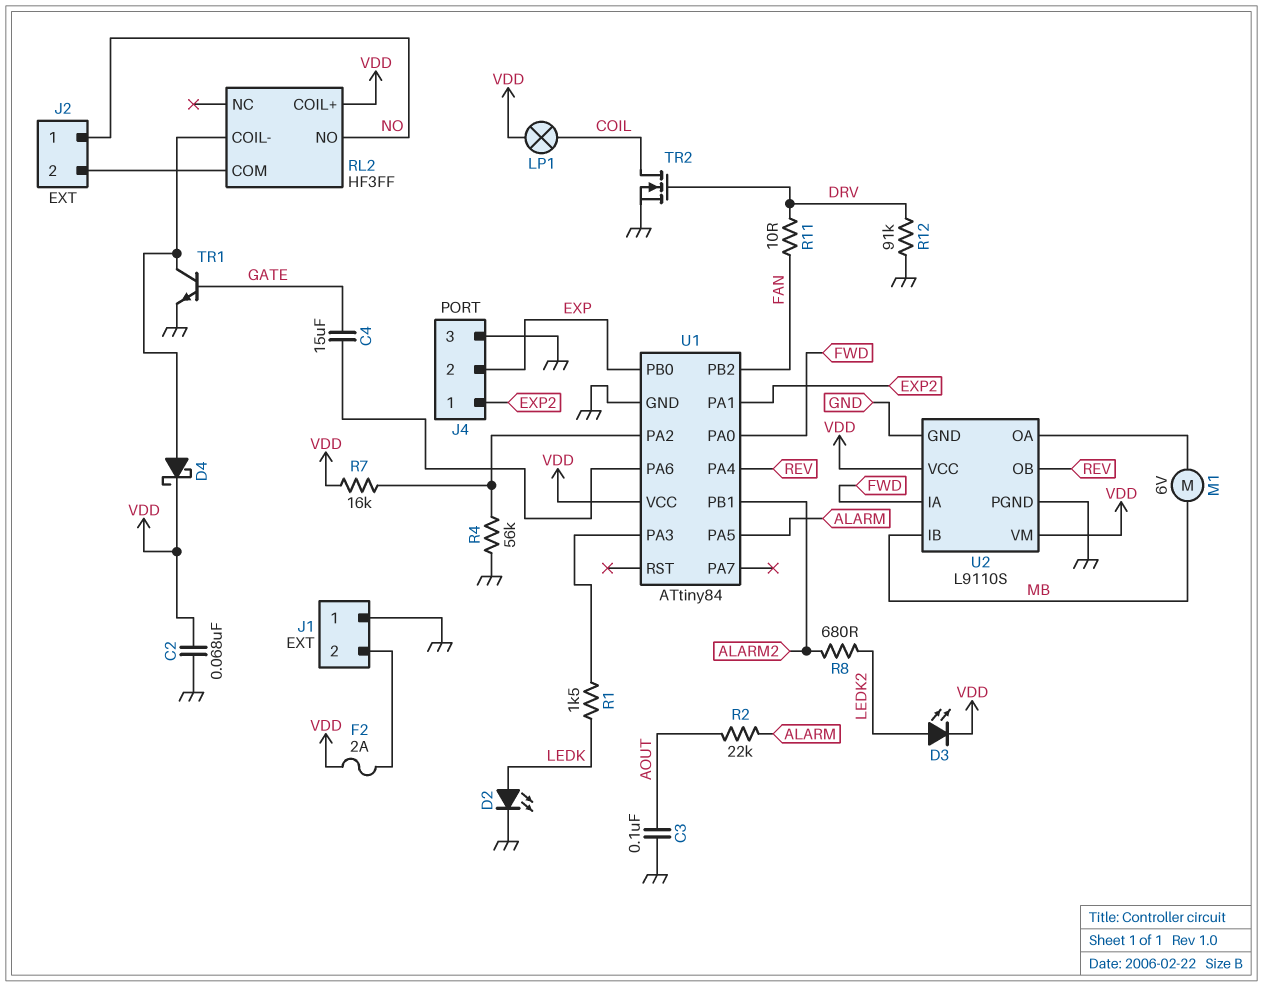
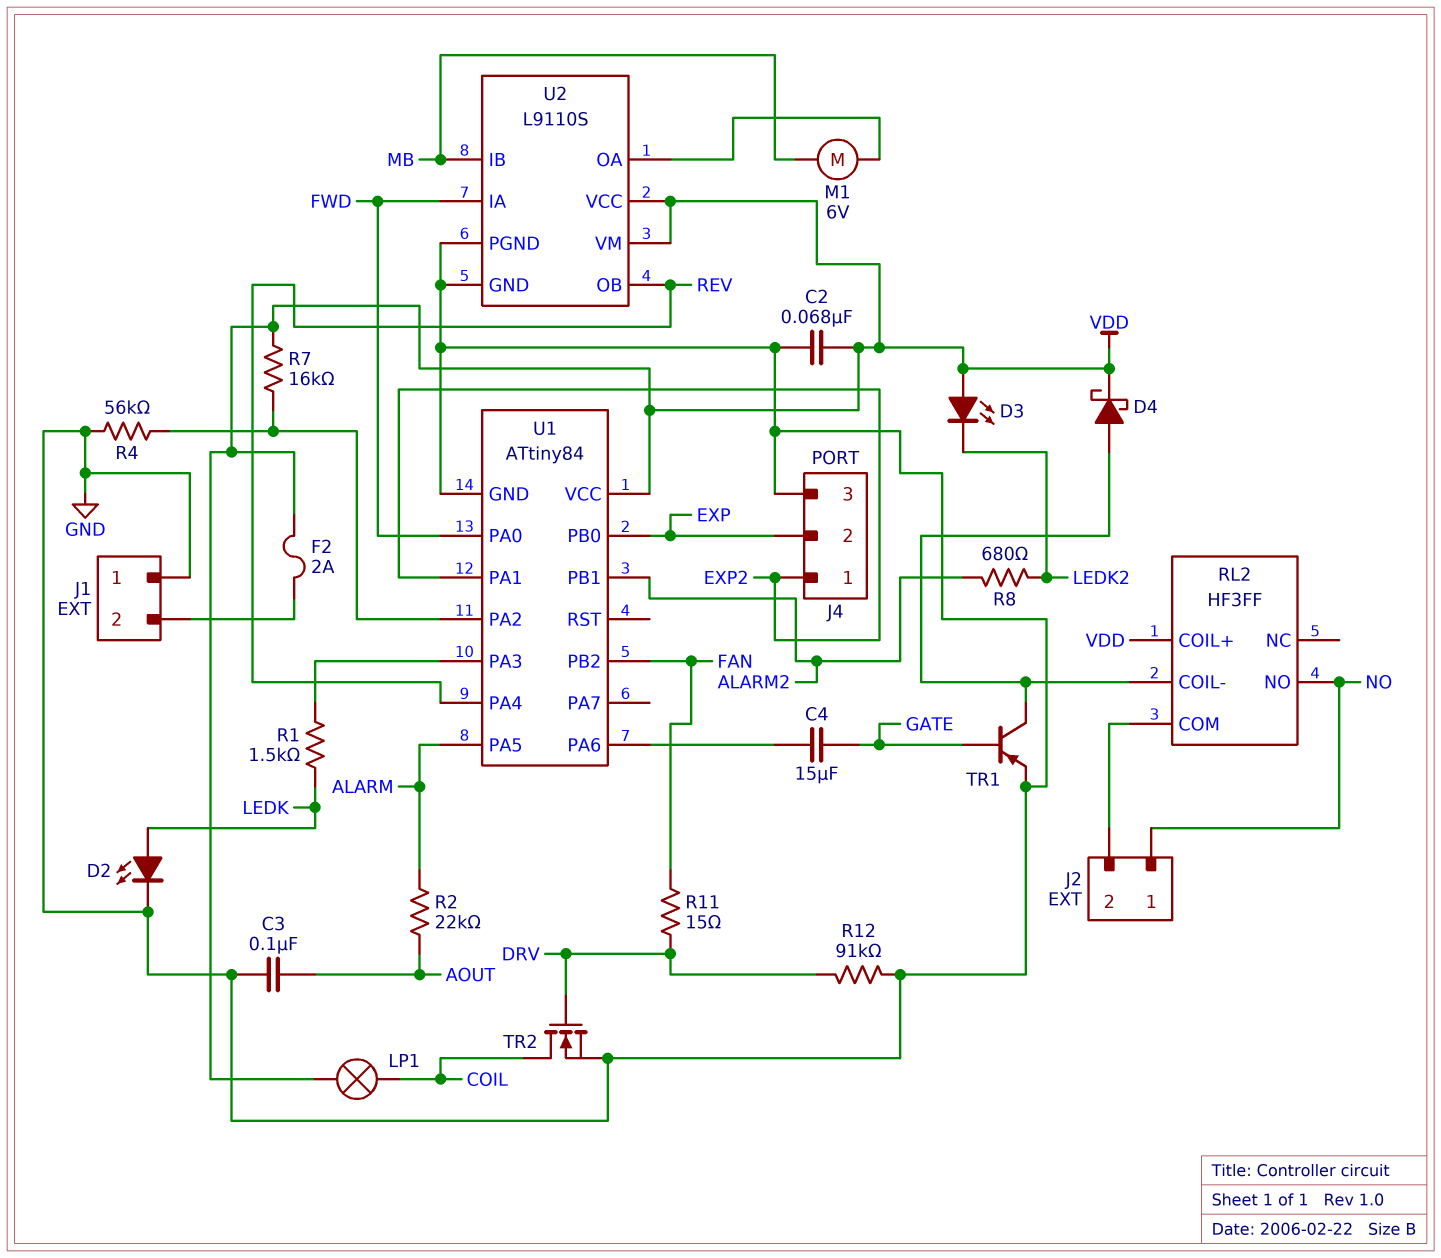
D3: LED (A LEDK2, K VDD) -> LED (A VDD, K LEDK2)
R11: 10 (DRV, FAN) -> 15 (DRV, FAN)
TR1: NPN (B GATE, C RL2/COIL-, E GND) -> PNP (B GATE, C RL2/COIL-, E GND)

